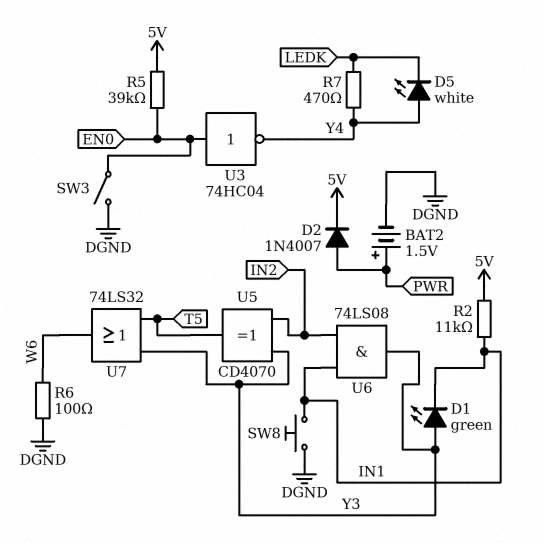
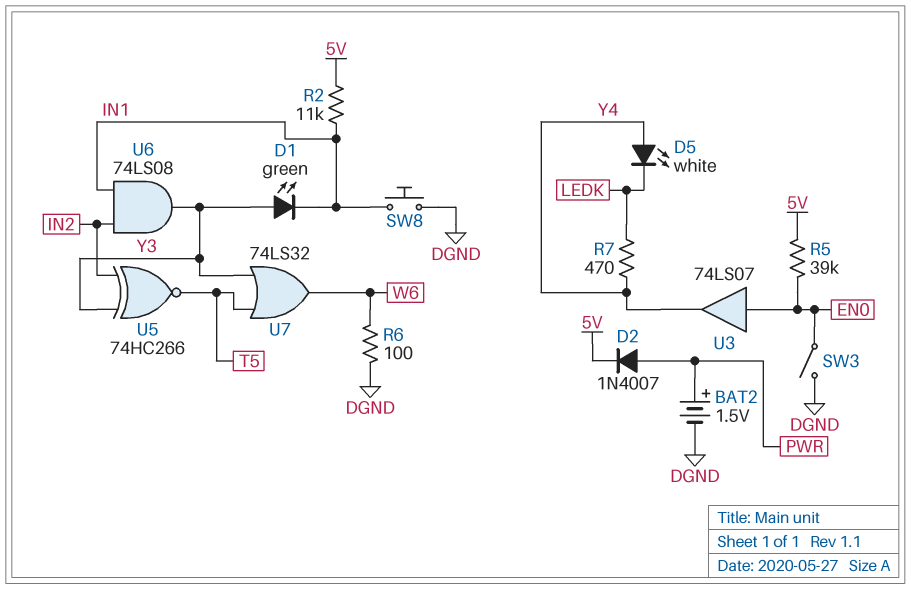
U3: NOT 74HC04 (in EN0, out Y4) -> buffer 74LS07 (in EN0, out Y4)
U5: XOR CD4070 (in IN2, in Y3, out T5) -> XNOR 74HC266 (in IN2, in Y3, out T5)

